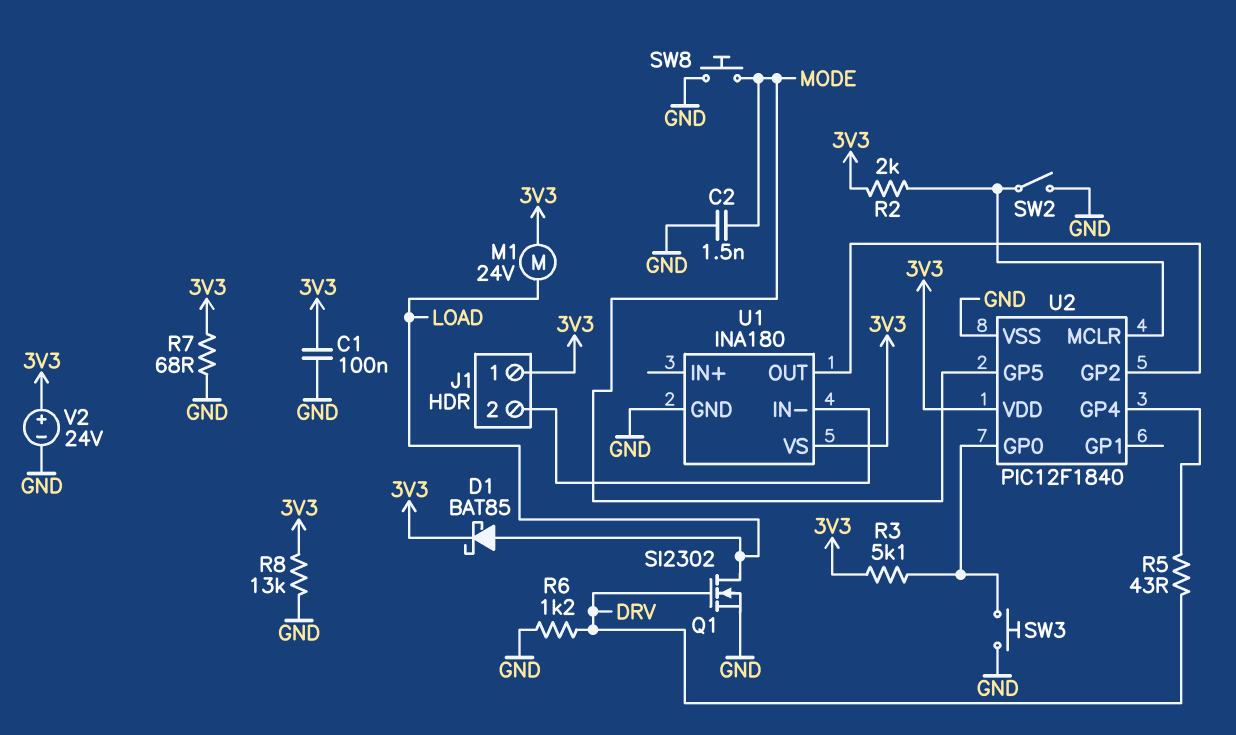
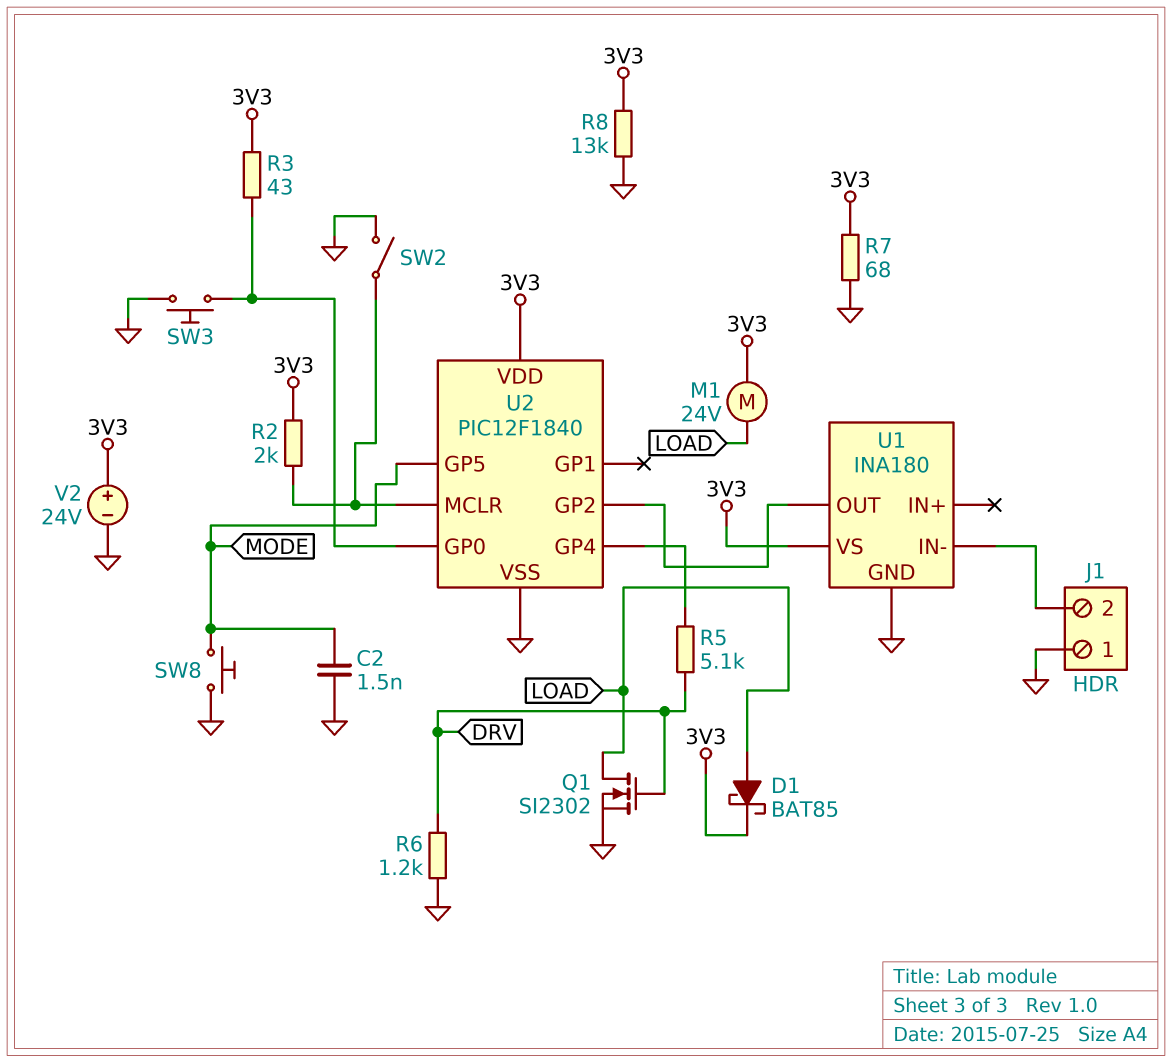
C1: 100nF (3V3, GND) -> none
J1 pin 1: 3V3 -> GND
R3: 5.1k (3V3, U2/GP0) -> 43 (3V3, U2/GP0)
R5: 43 (DRV, U2/GP4) -> 5.1k (DRV, U2/GP4)

